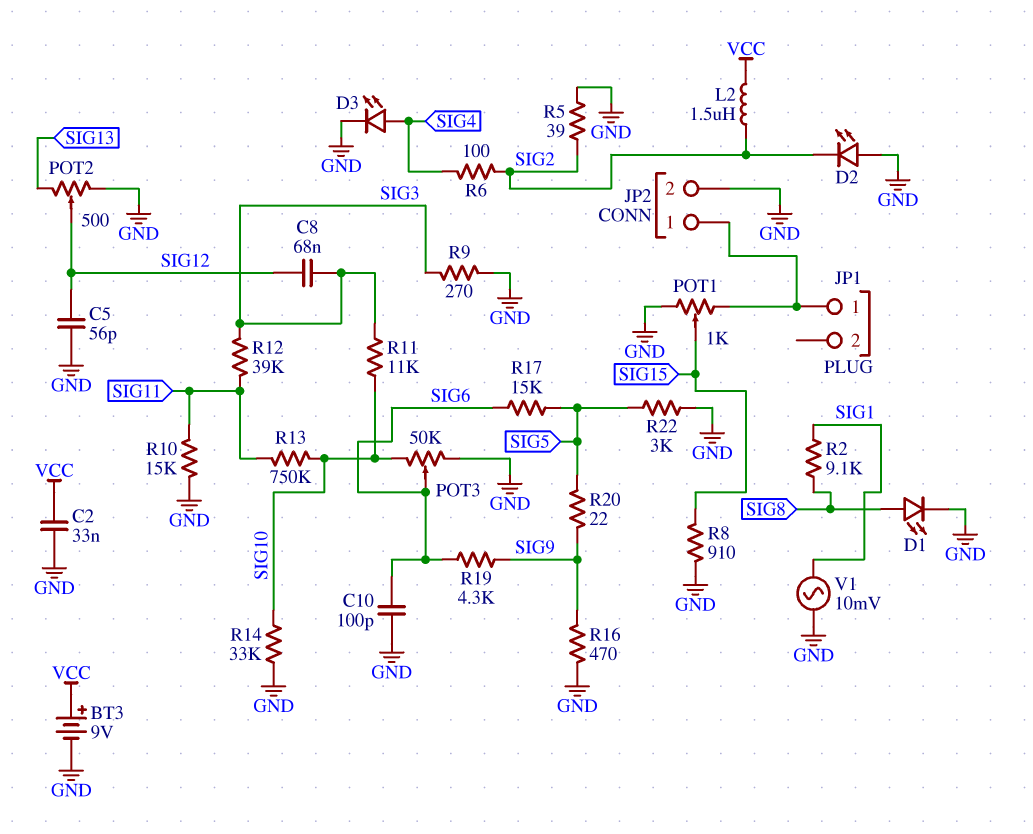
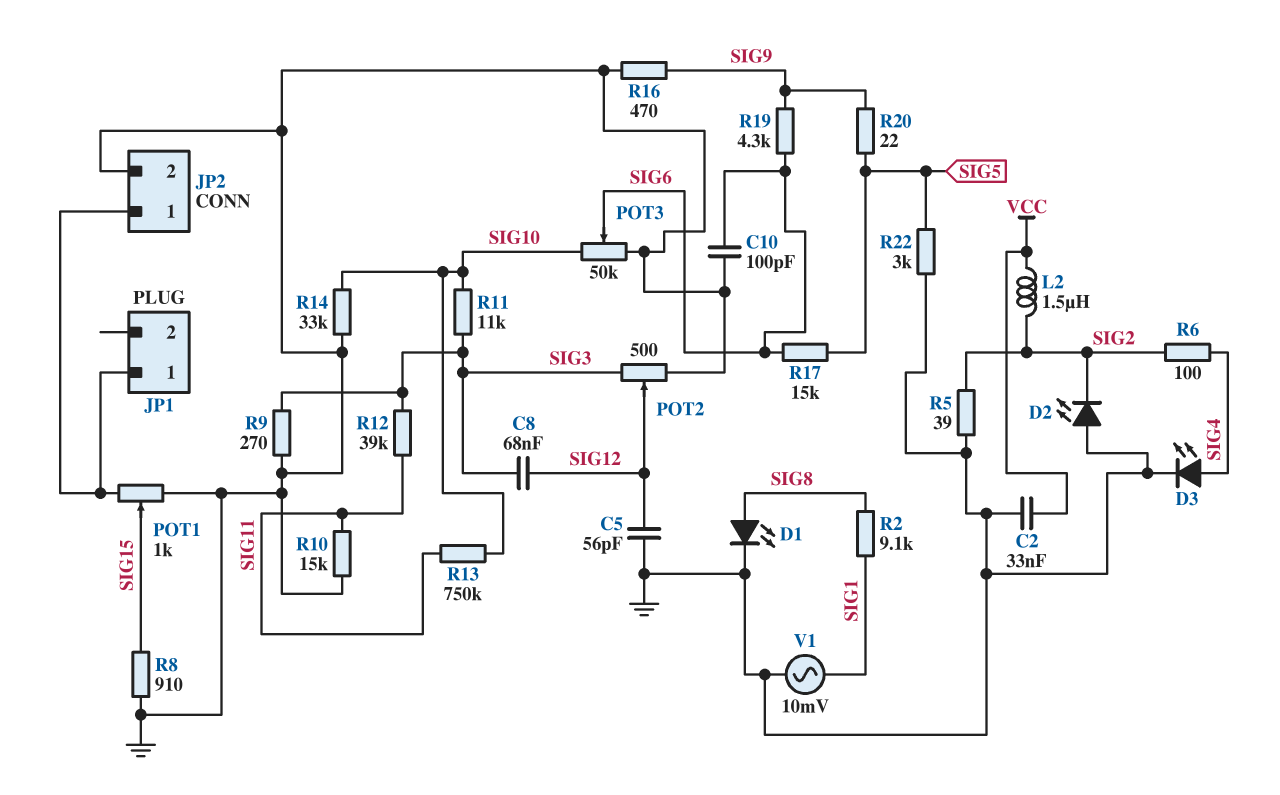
BT3: 9V (plus VCC, minus GND) -> none
POT2: 500 (GND, SIG13, wiper SIG12) -> 500 (GND, SIG3, wiper SIG12)

